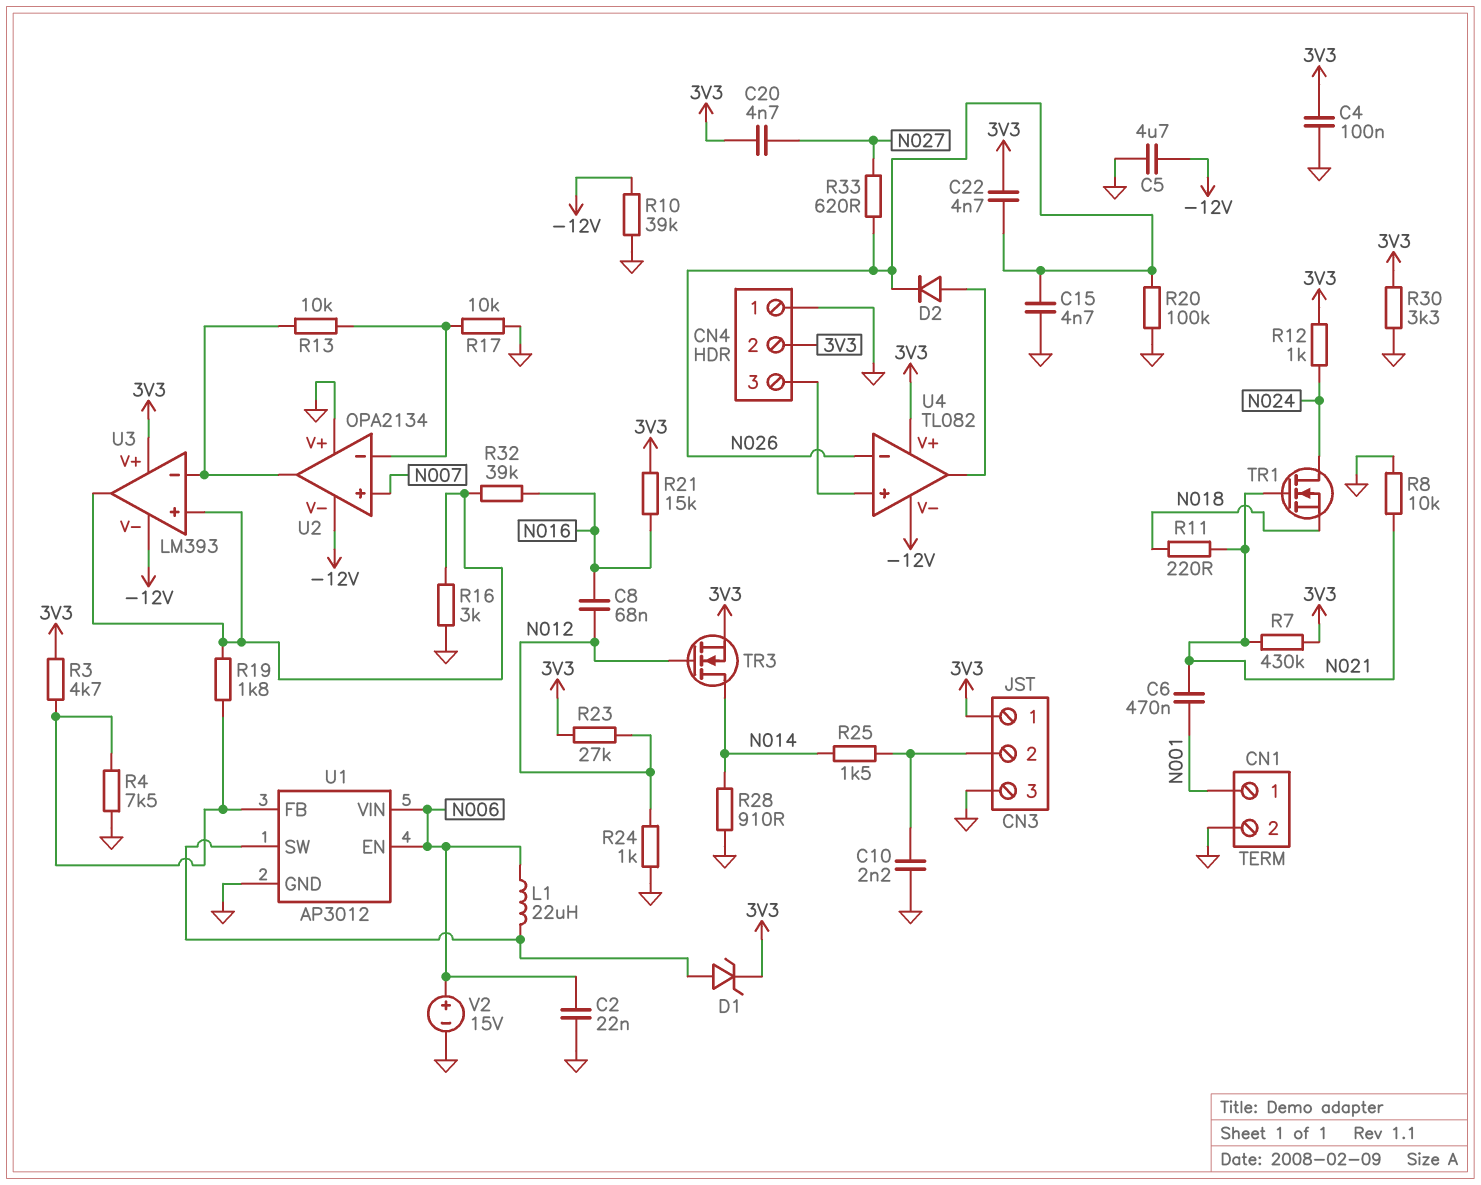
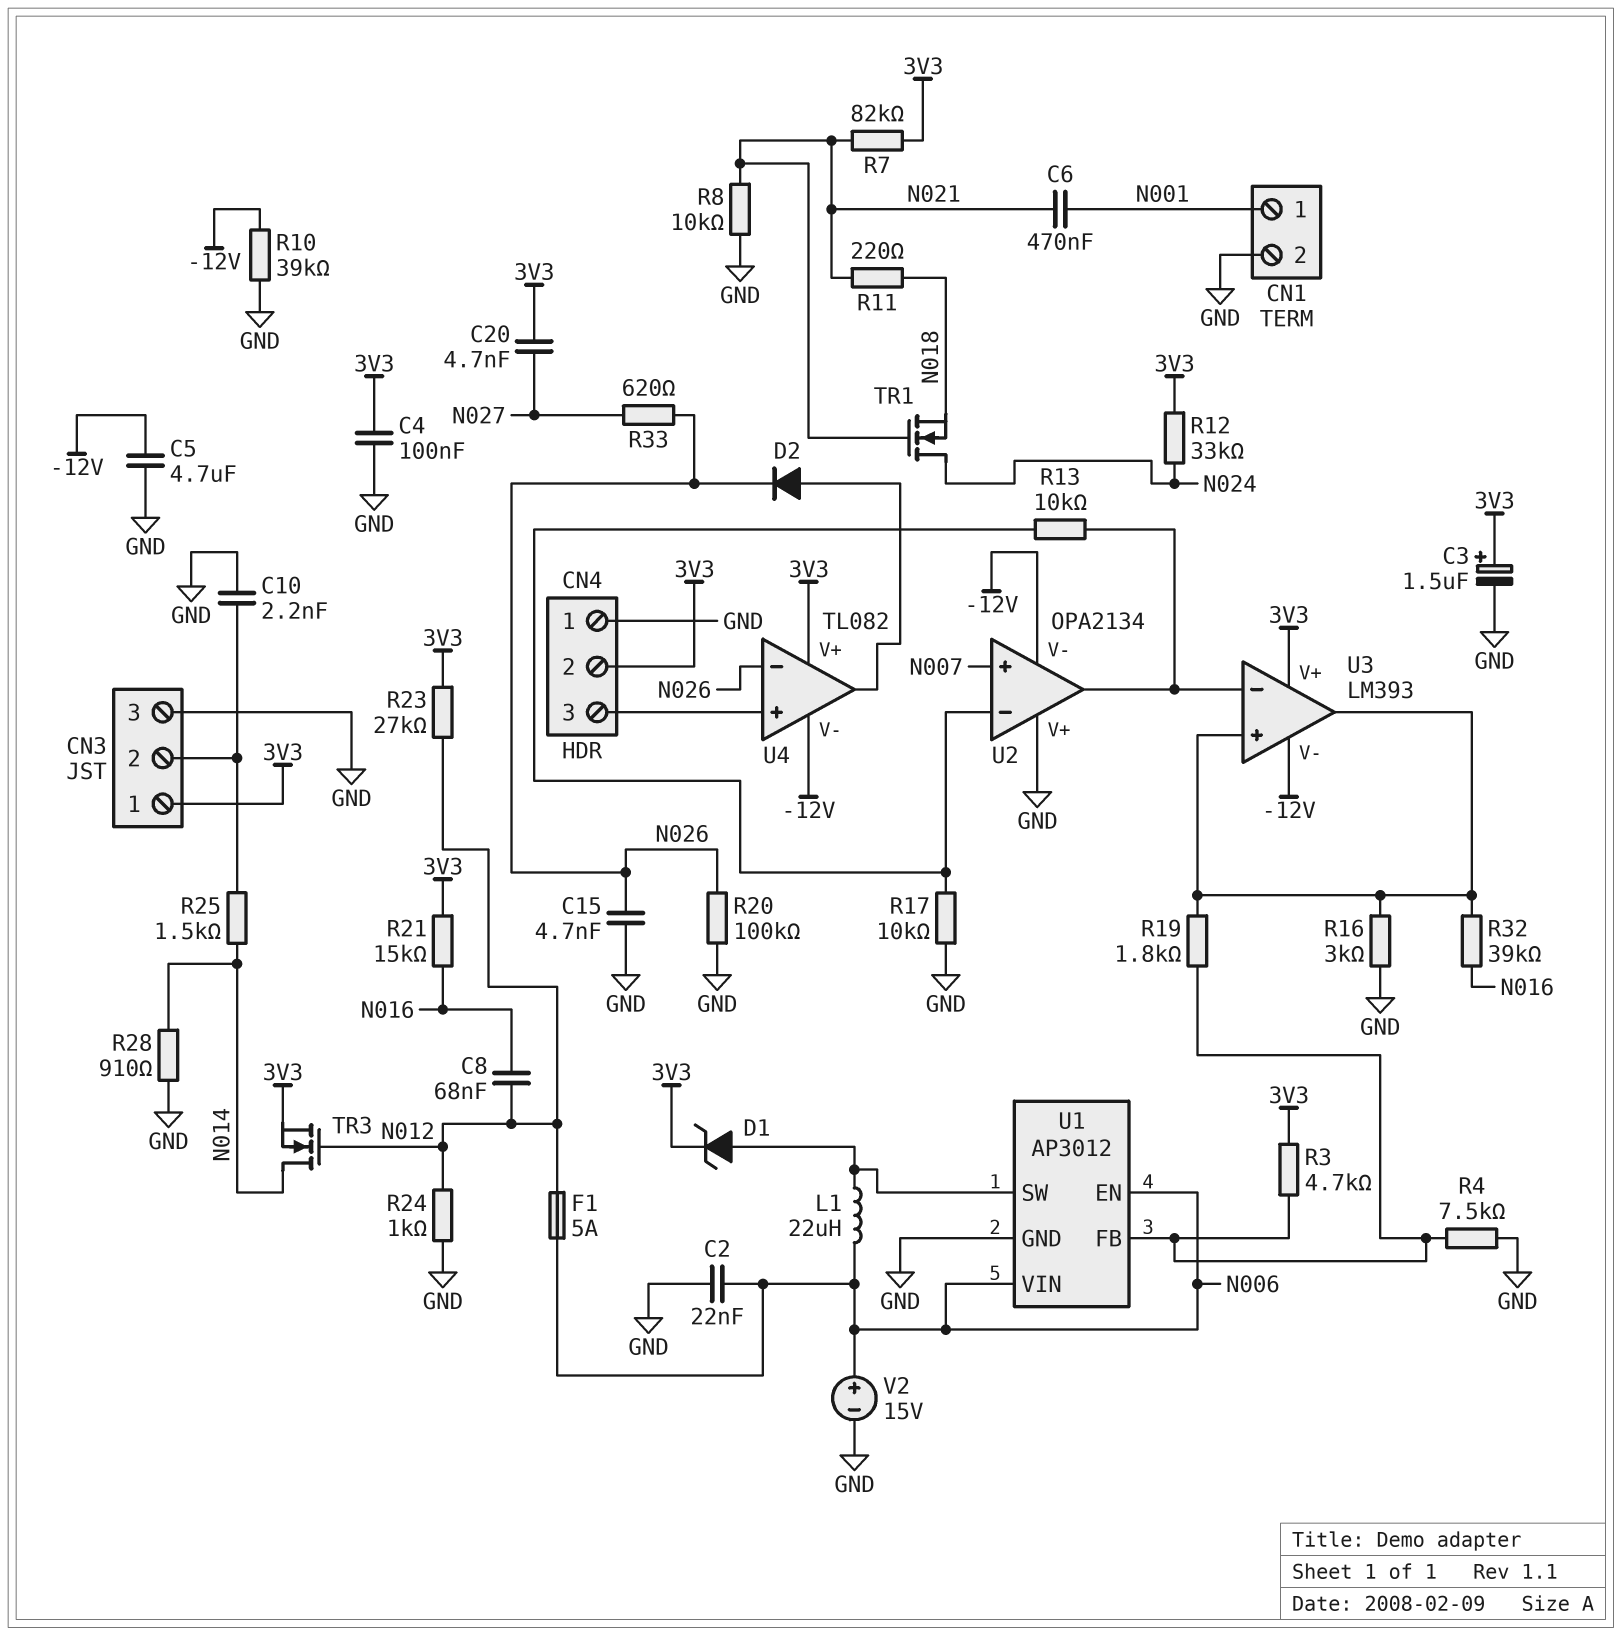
C3: none -> 1.5uF (plus 3V3, minus GND)
C22: 4.7nF (3V3, N026) -> none
F1: none -> 5A (N006, N012)
R7: 430k (3V3, N021) -> 82k (3V3, N021)
R12: 1k (3V3, N024) -> 33k (3V3, N024)
R30: 3.3k (3V3, GND) -> none

